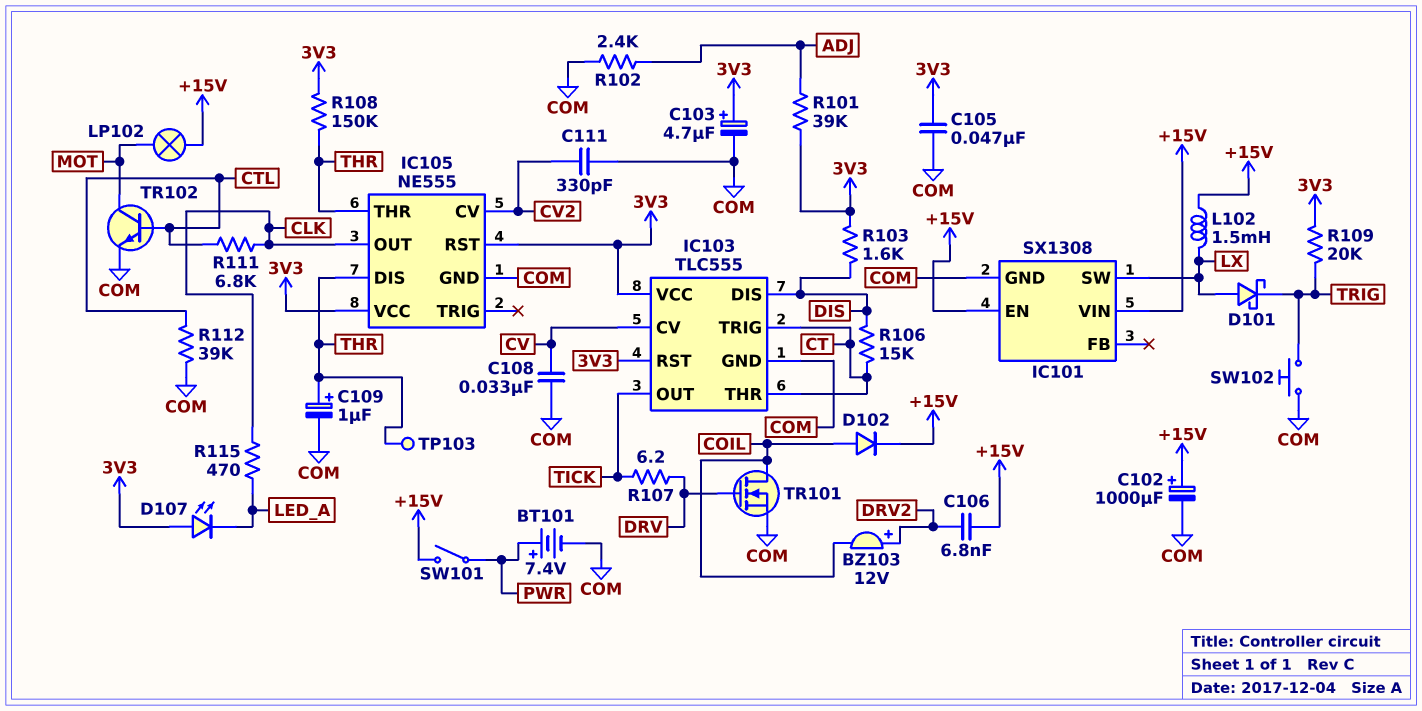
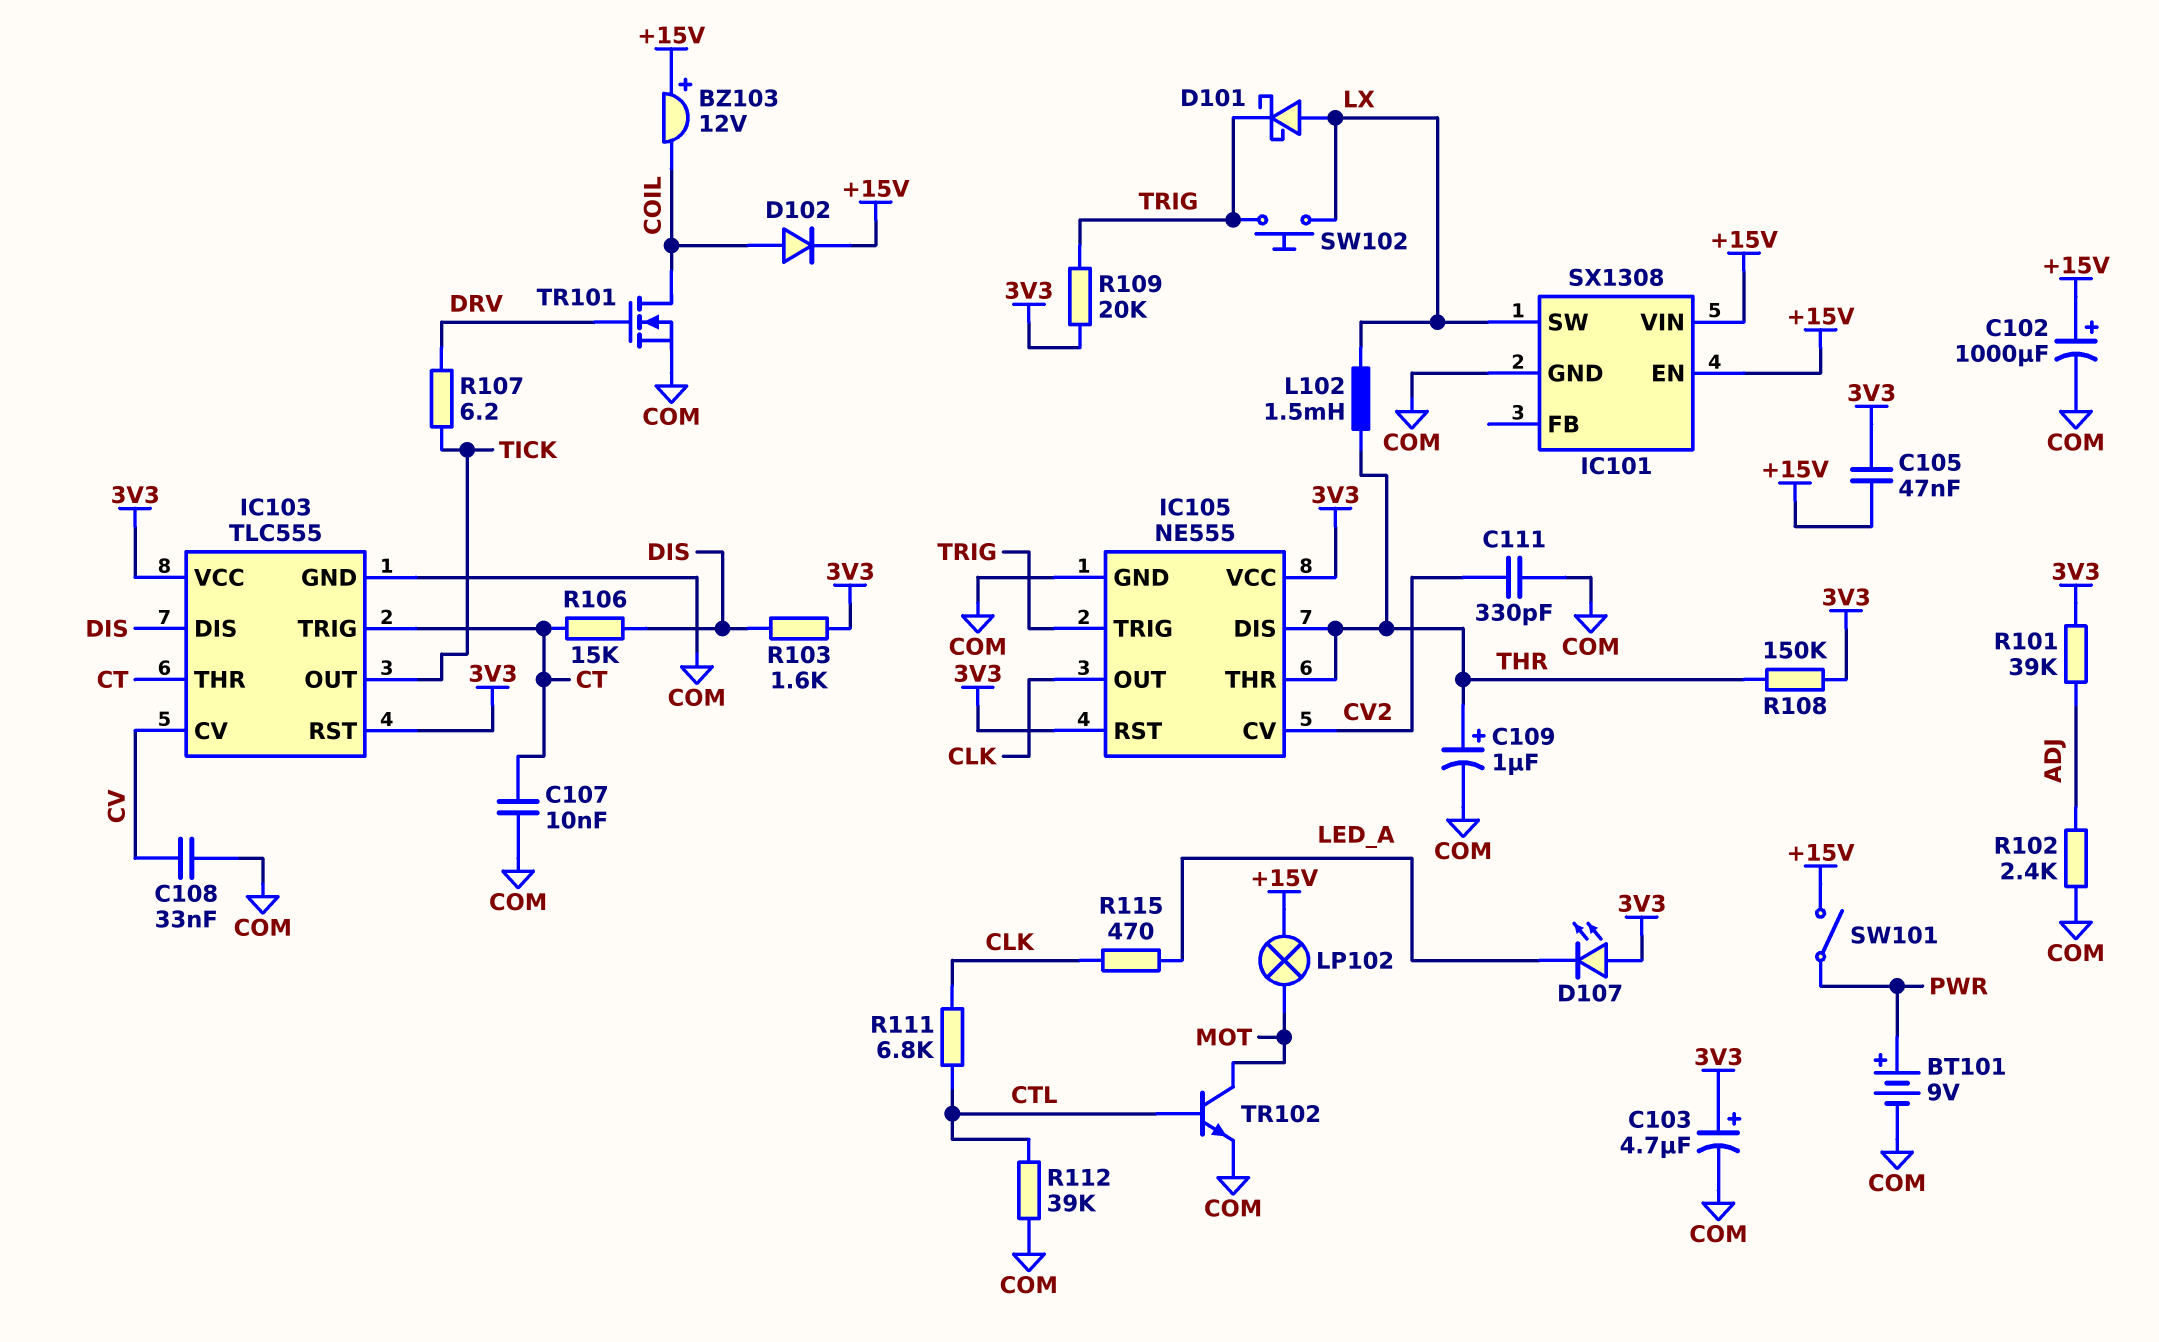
BT101: 7.4V (plus PWR, minus COM) -> 9V (plus PWR, minus COM)
BZ103: buzzer 12V (plus DRV2, minus COIL) -> buzzer 12V (plus +15V, minus COIL)
C105: 47nF (3V3, COM) -> 47nF (+15V, 3V3)
C106: 6.8nF (+15V, DRV2) -> none
C107: none -> 10nF (COM, CT)
IC105 pin TRIG: none -> TRIG
L102: 1.5mH (+15V, LX) -> 1.5mH (LX, THR)
SW102: button (COM, TRIG) -> button (LX, TRIG)
TP103: test point (THR) -> none

